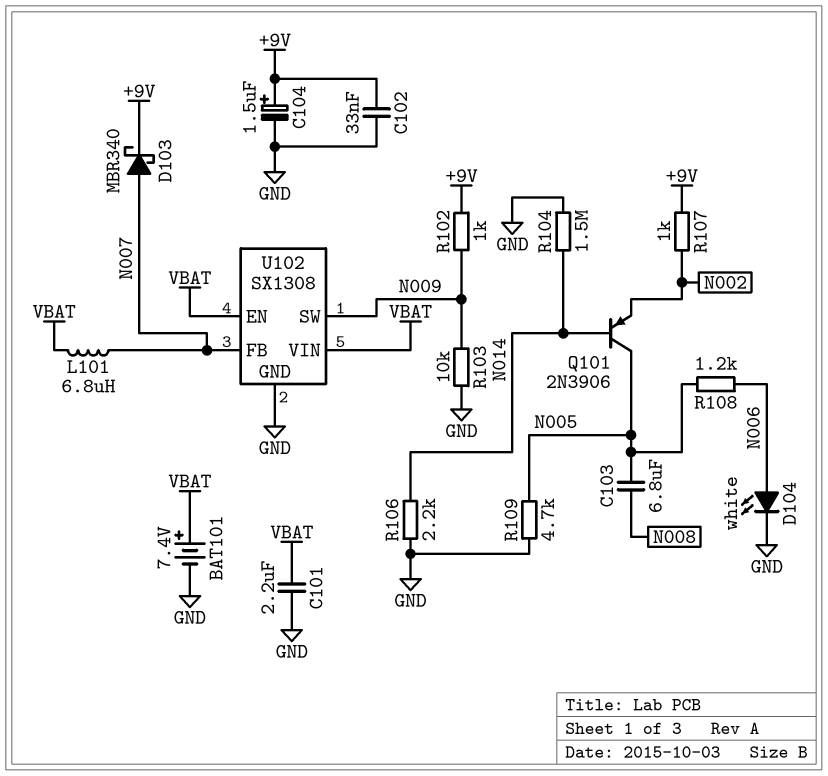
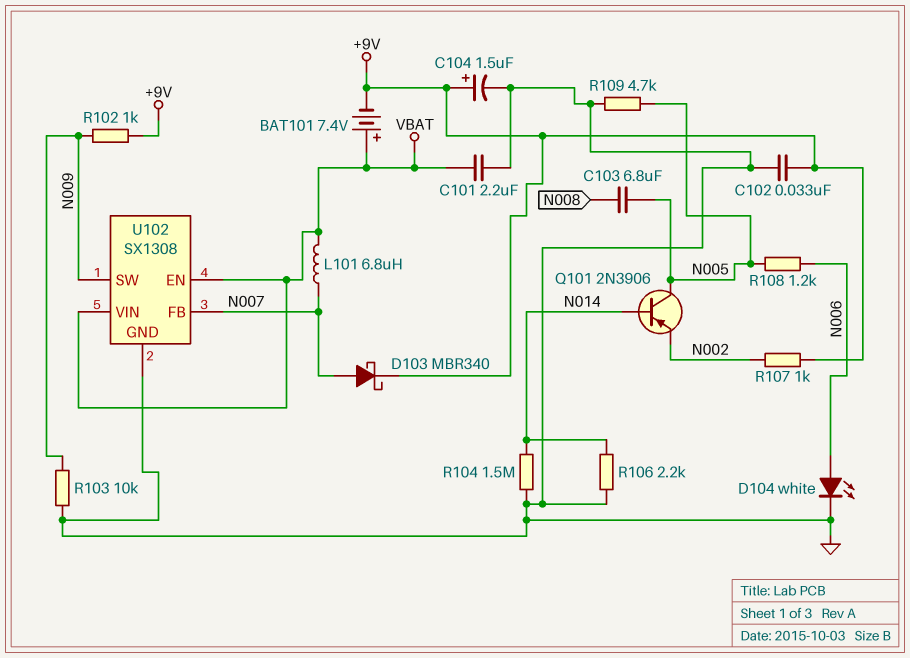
BAT101: 7.4V (plus VBAT, minus GND) -> 7.4V (plus VBAT, minus +9V)

